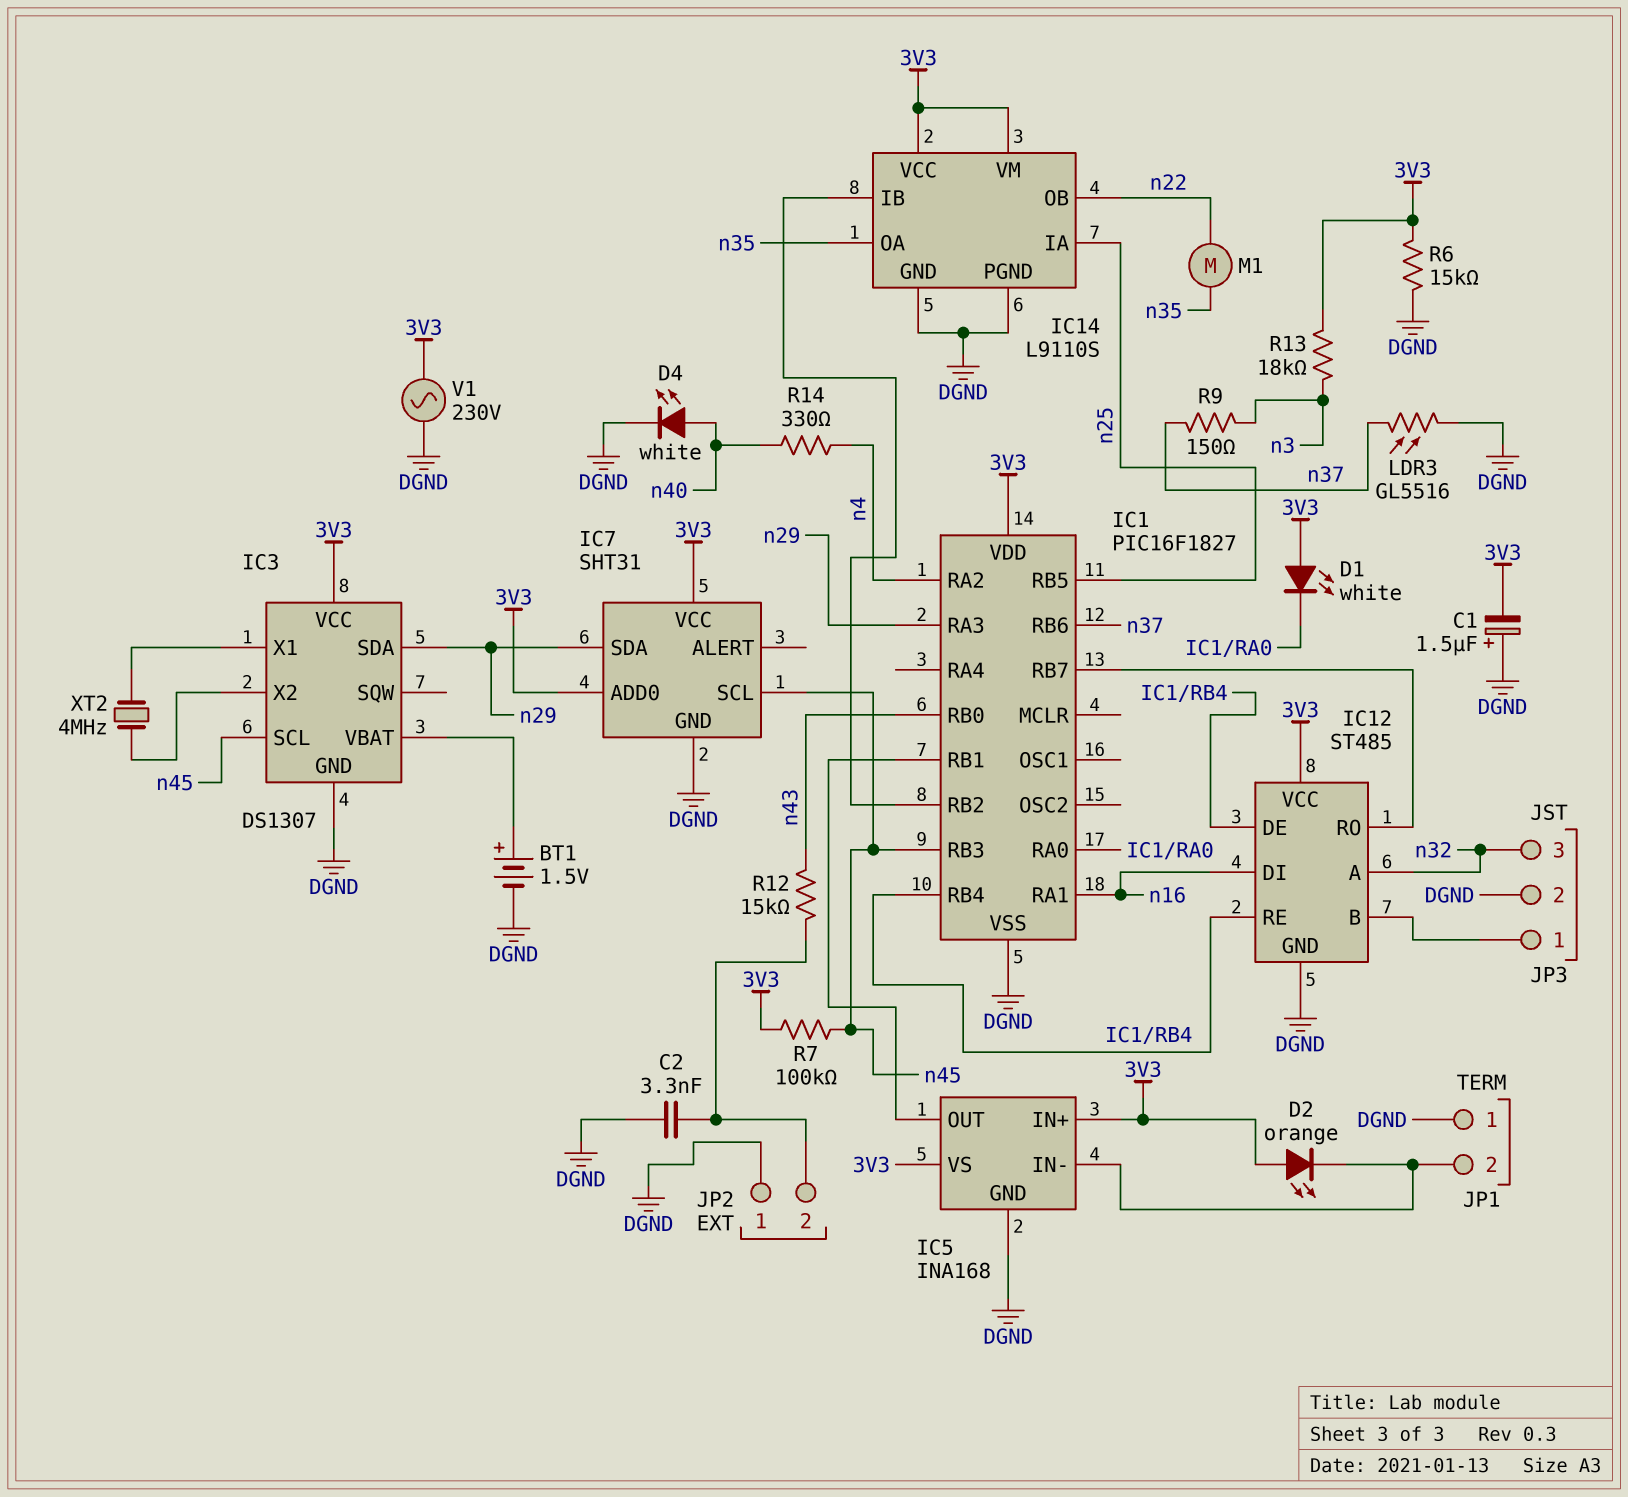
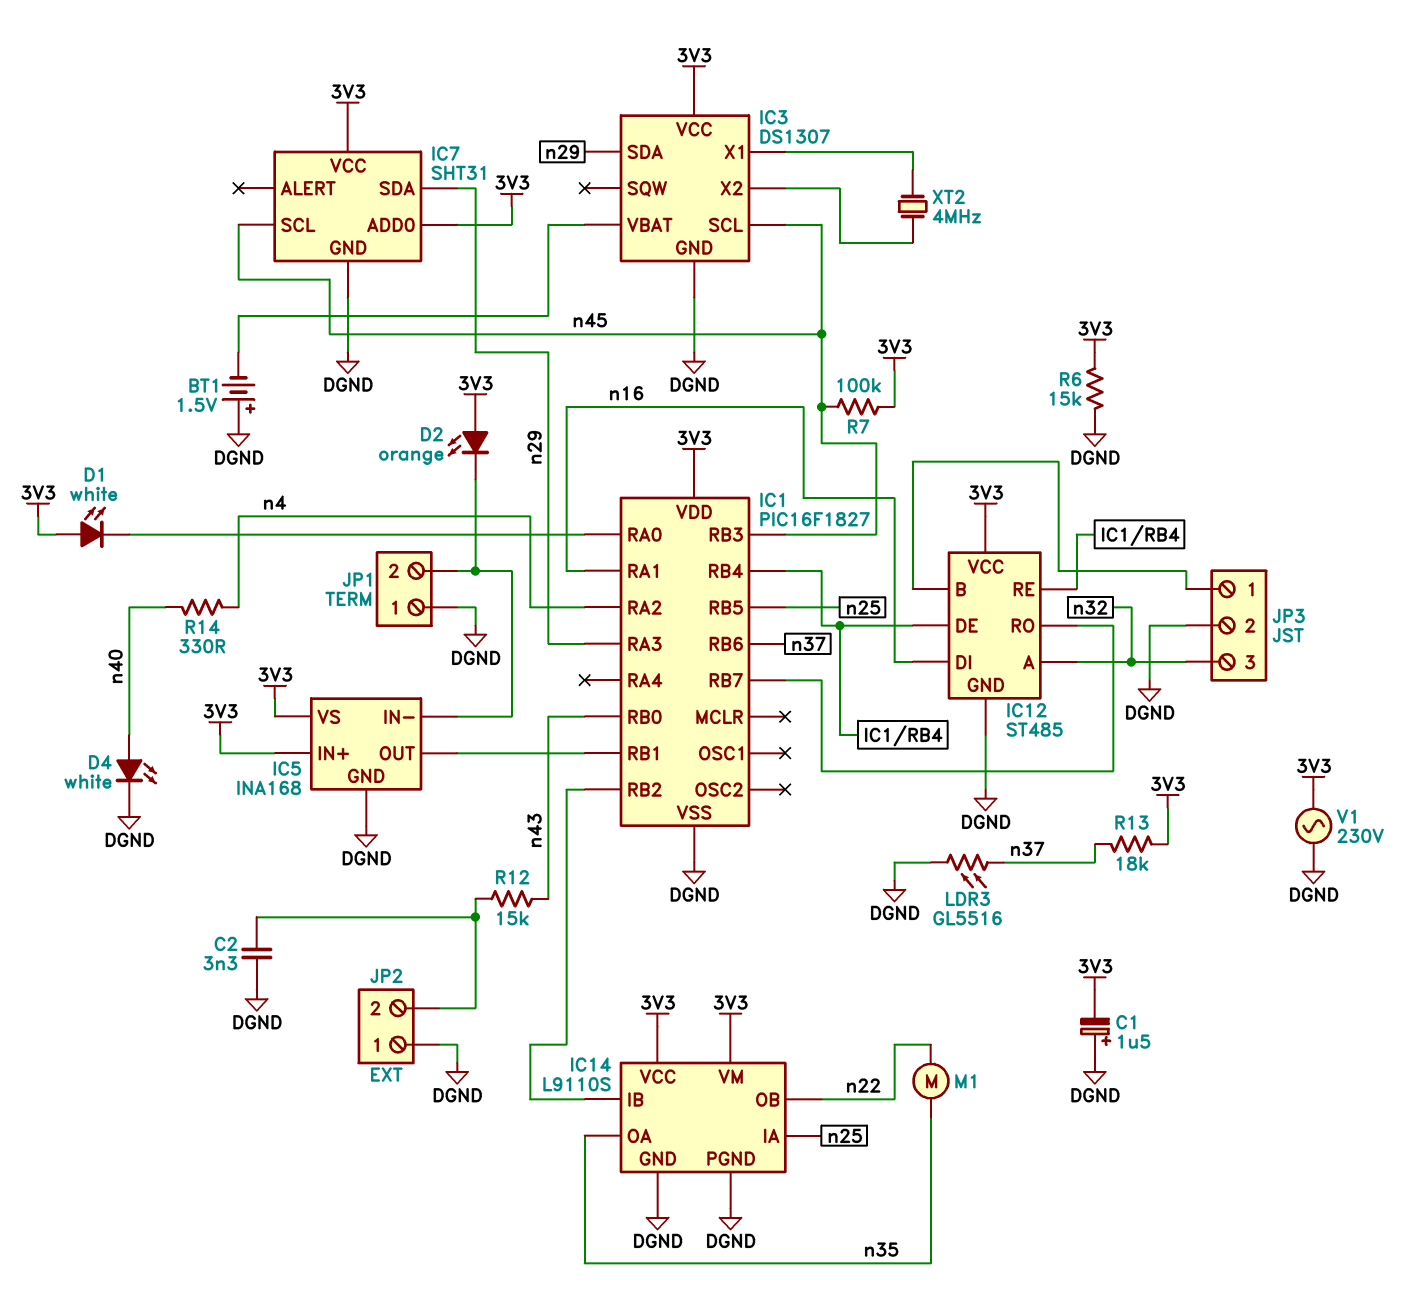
BT1: 1.5V (plus IC3/VBAT, minus DGND) -> 1.5V (plus DGND, minus IC3/VBAT)
R9: 150 (n3, n37) -> none
R13: 18k (3V3, n3) -> 18k (3V3, n37)

